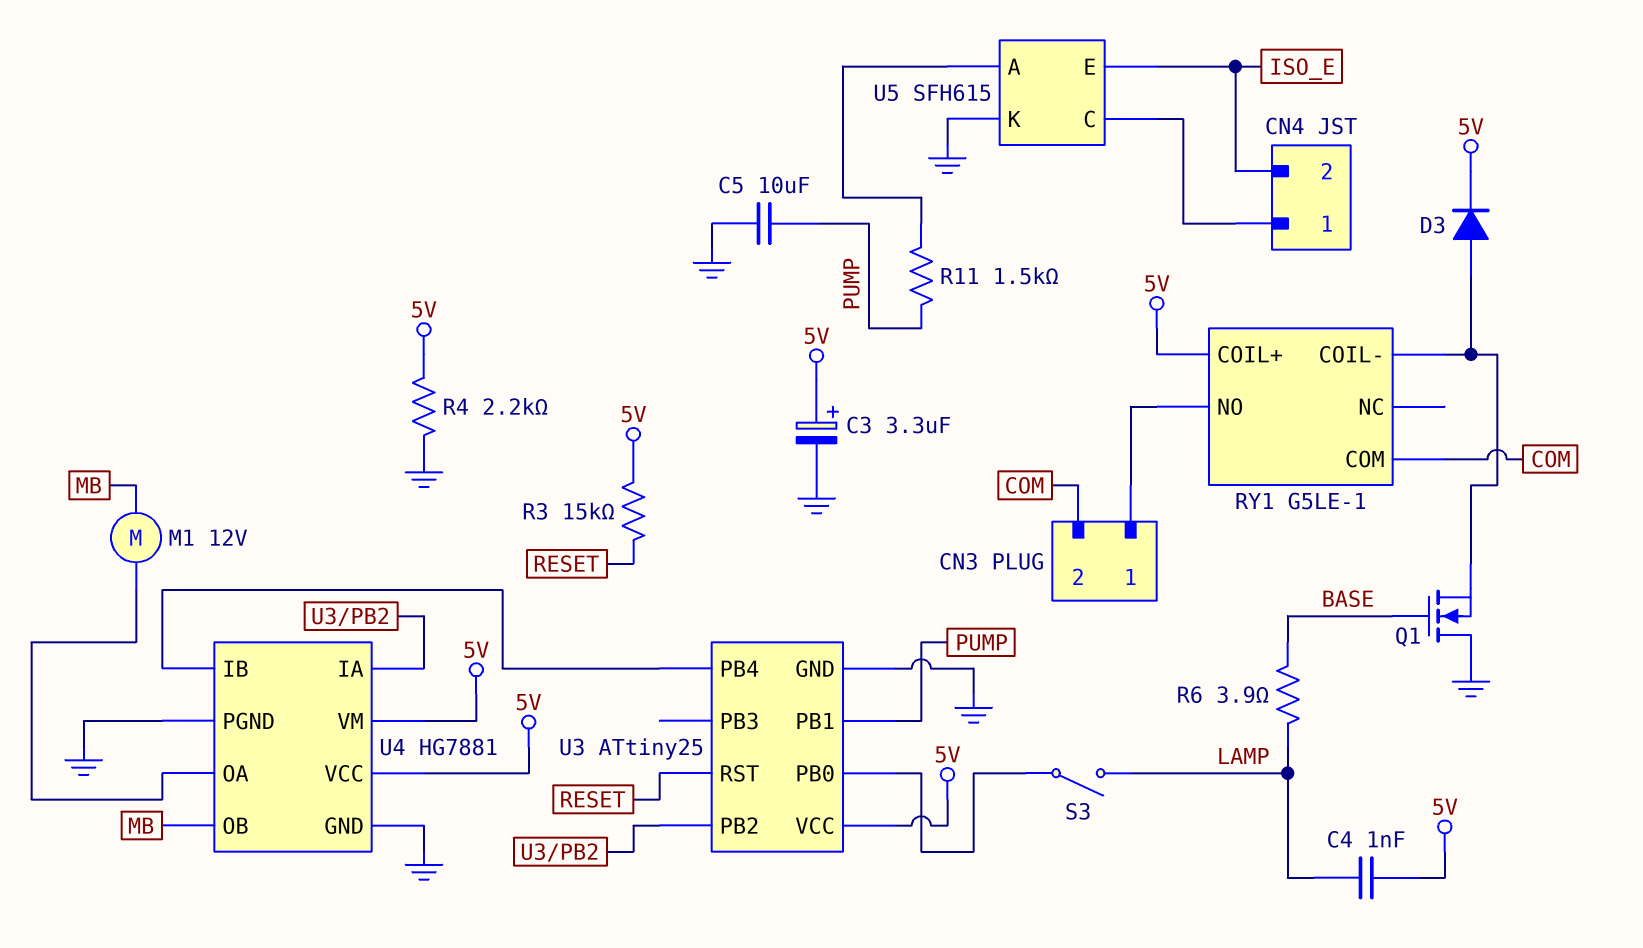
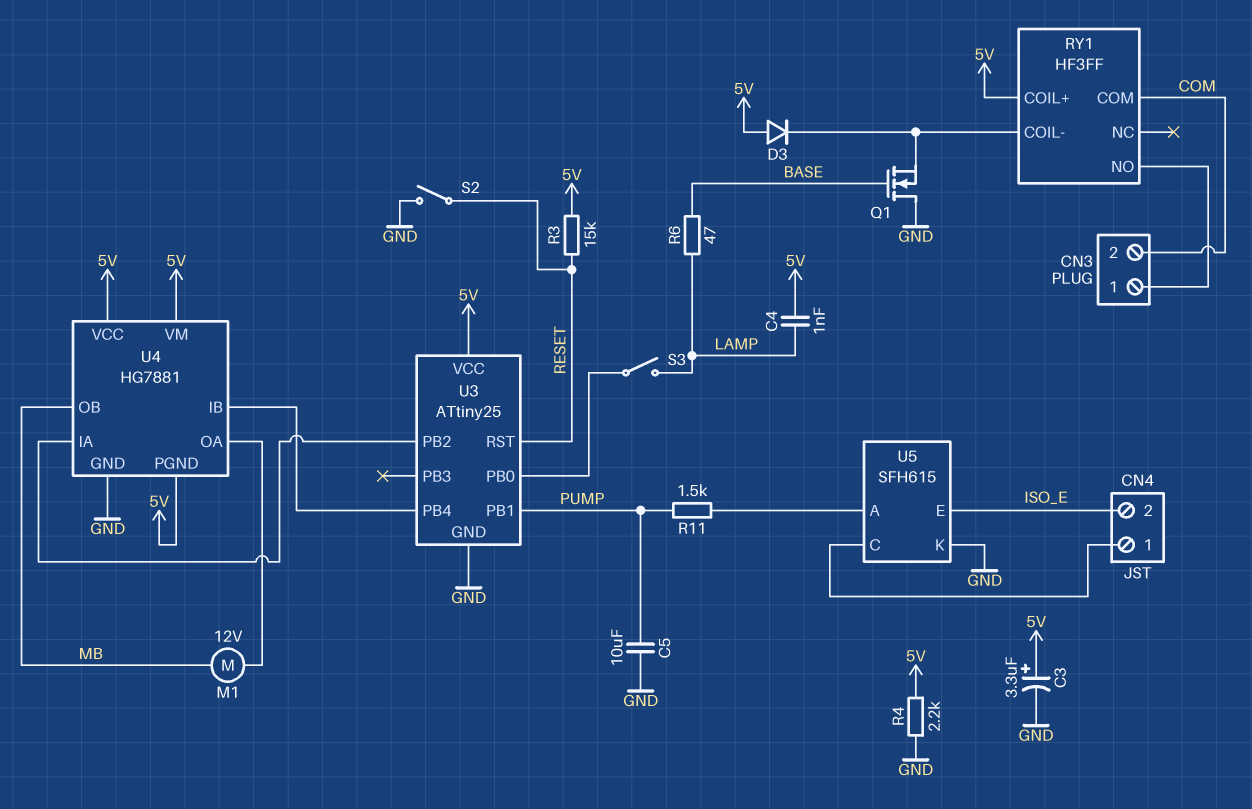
D3: diode (A RY1/COIL-, K 5V) -> diode (A 5V, K RY1/COIL-)
R6: 3.9 (BASE, LAMP) -> 47 (BASE, LAMP)
RY1: G5LE-1 -> HF3FF
S2: none -> switch (GND, RESET)
U4 pin PGND: GND -> 5V

